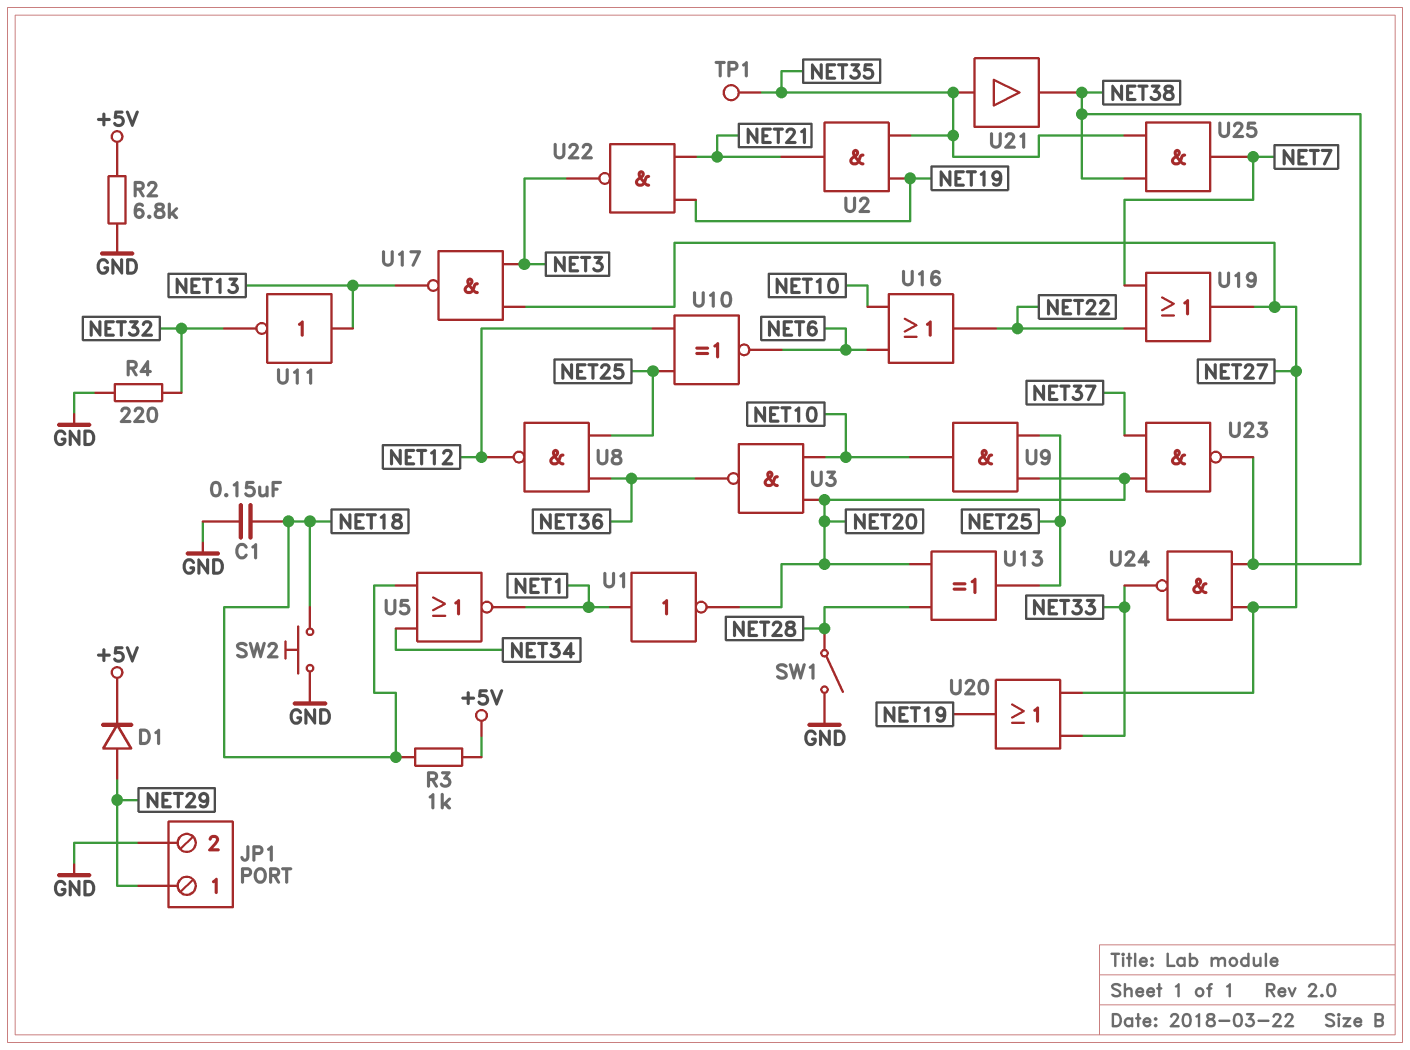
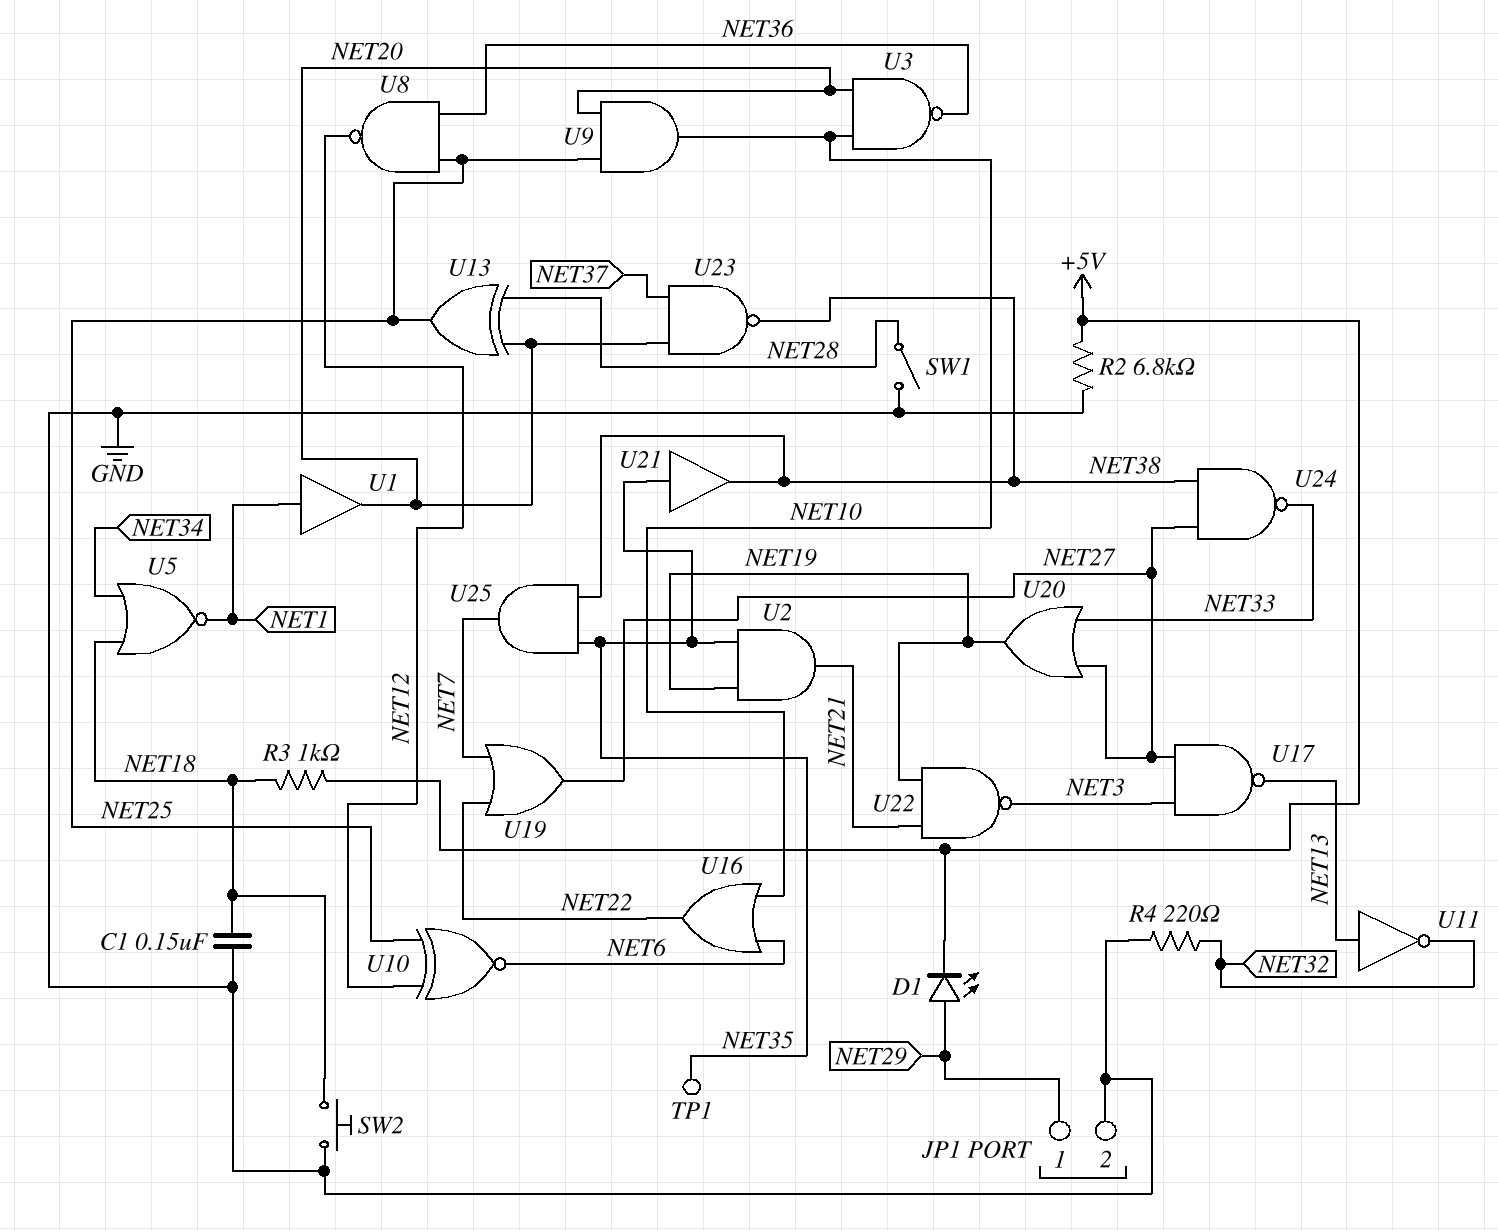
D1: diode (A NET29, K +5V) -> LED (A NET29, K +5V)
U1: NOT (in NET1, out NET20) -> buffer (in NET1, out NET20)

